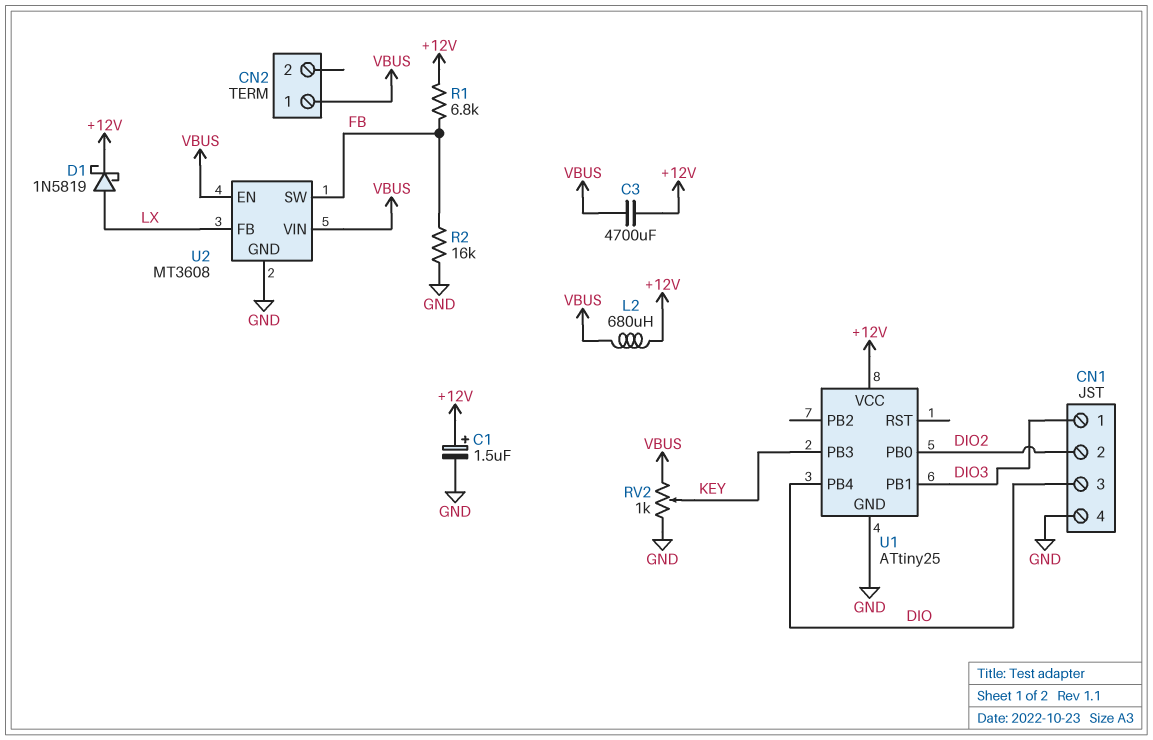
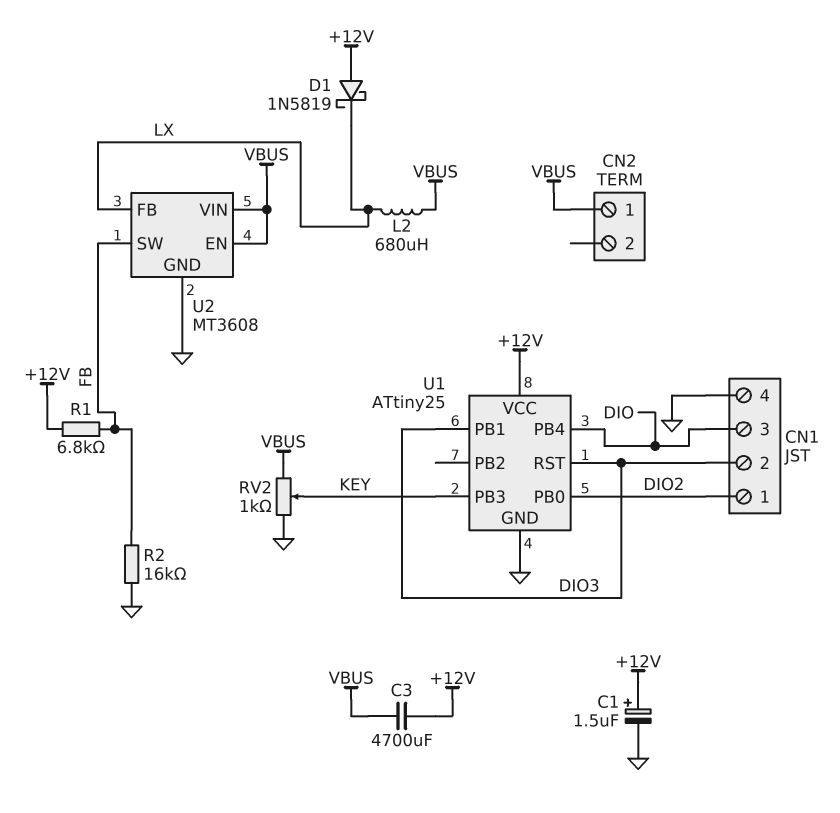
CN1 pin 1: DIO3 -> DIO2
CN1 pin 2: DIO2 -> DIO3
D1: schottky 1N5819 (A LX, K +12V) -> schottky 1N5819 (A +12V, K LX)
L2: 680uH (+12V, VBUS) -> 680uH (LX, VBUS)
U1 pin RST: none -> DIO3

